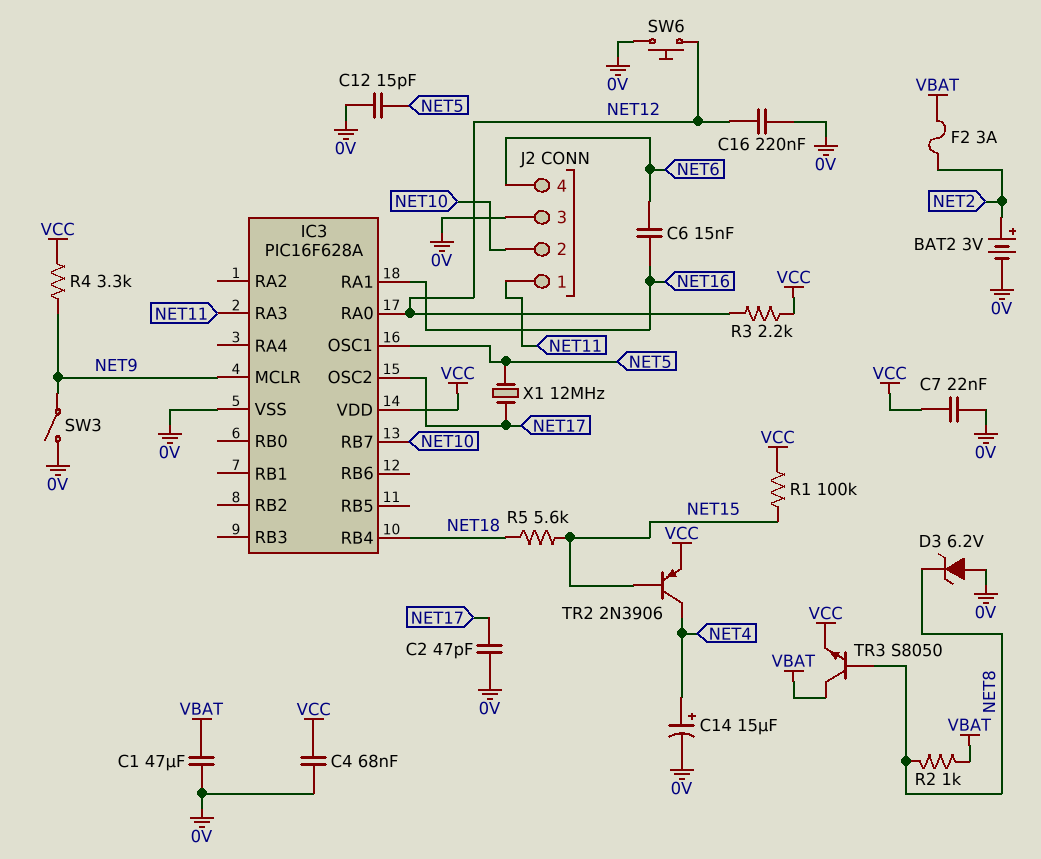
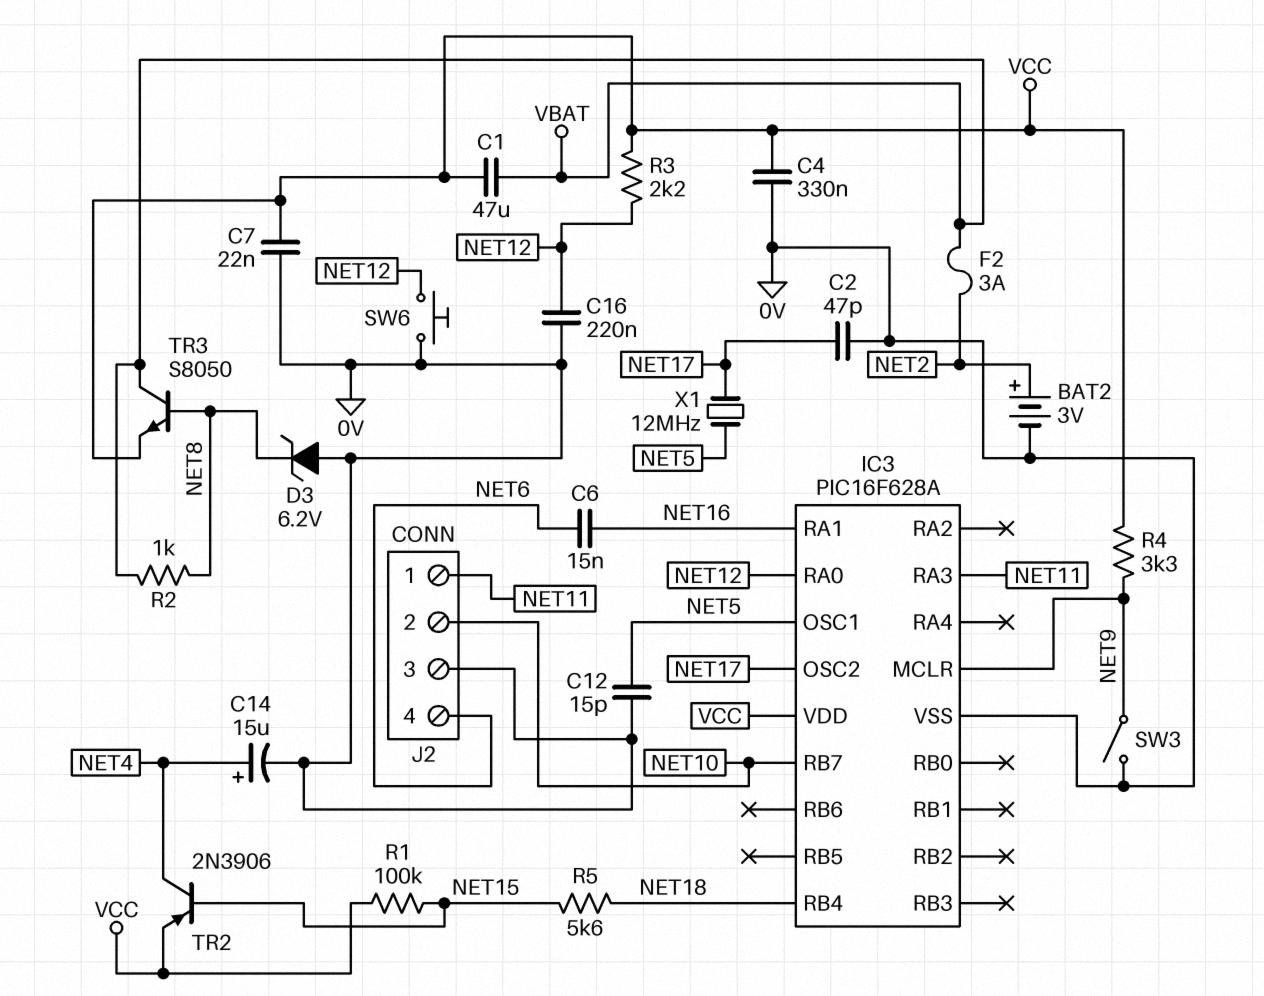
C1: 47uF (0V, VBAT) -> 47uF (VBAT, VCC)
C4: 68nF (0V, VCC) -> 330nF (0V, VCC)

